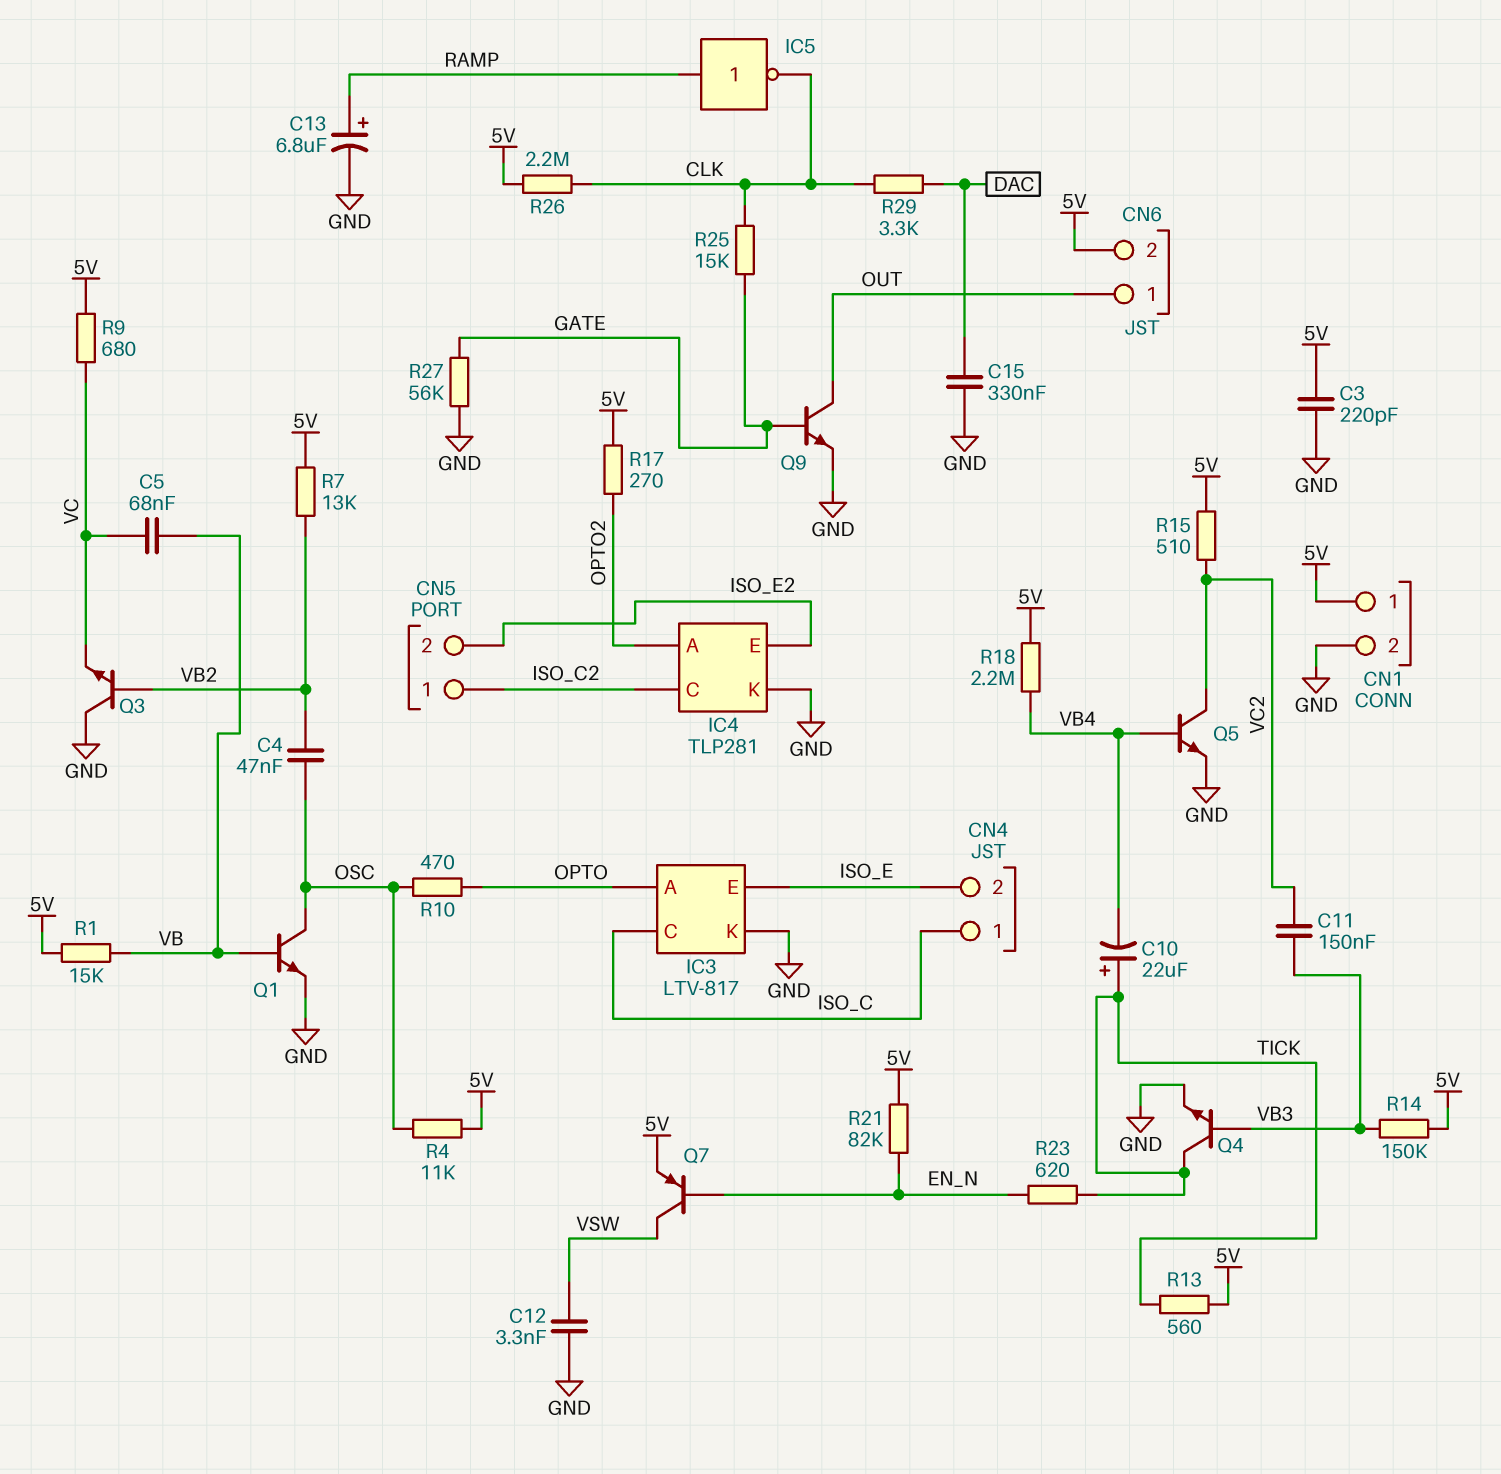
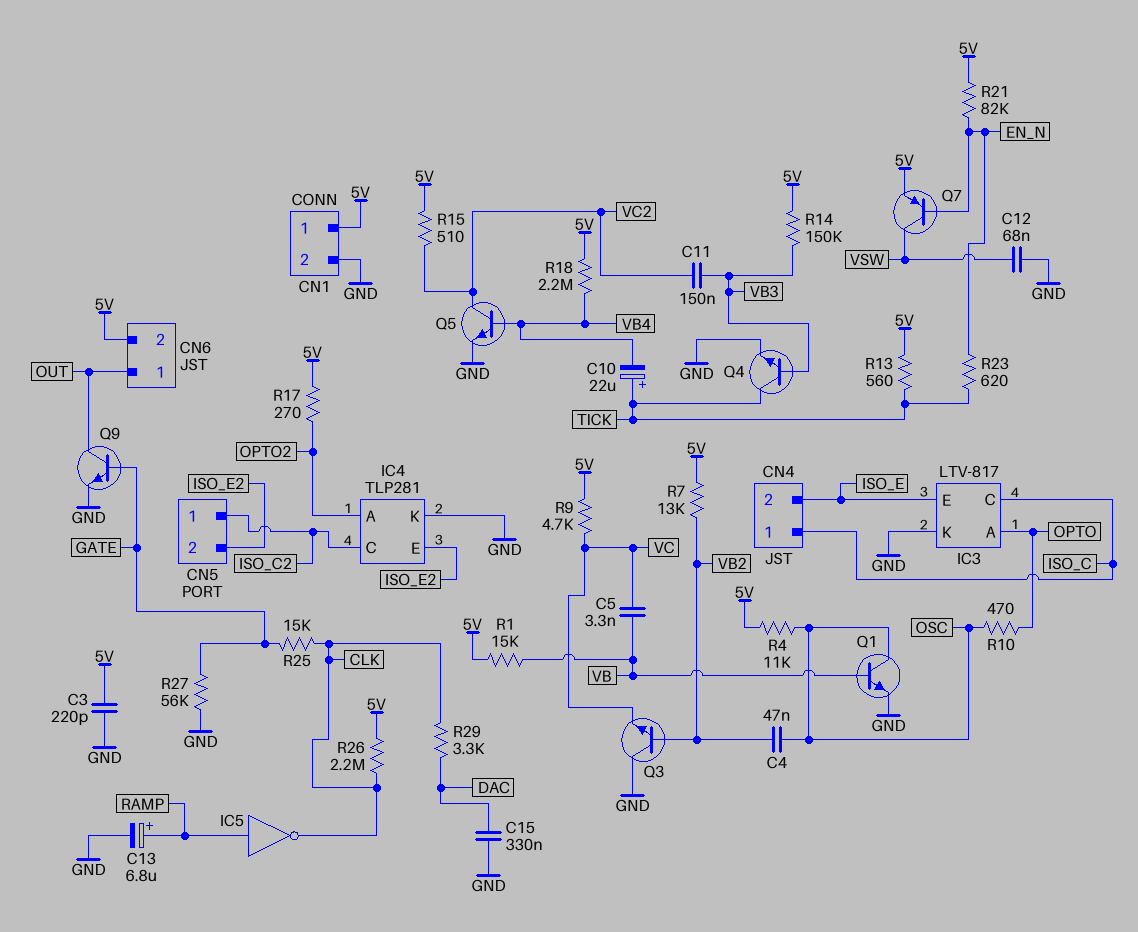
C5: 68nF (VB, VC) -> 3.3nF (VB, VC)
C12: 3.3nF (GND, VSW) -> 68nF (GND, VSW)
R9: 680 (5V, VC) -> 4.7k (5V, VC)

